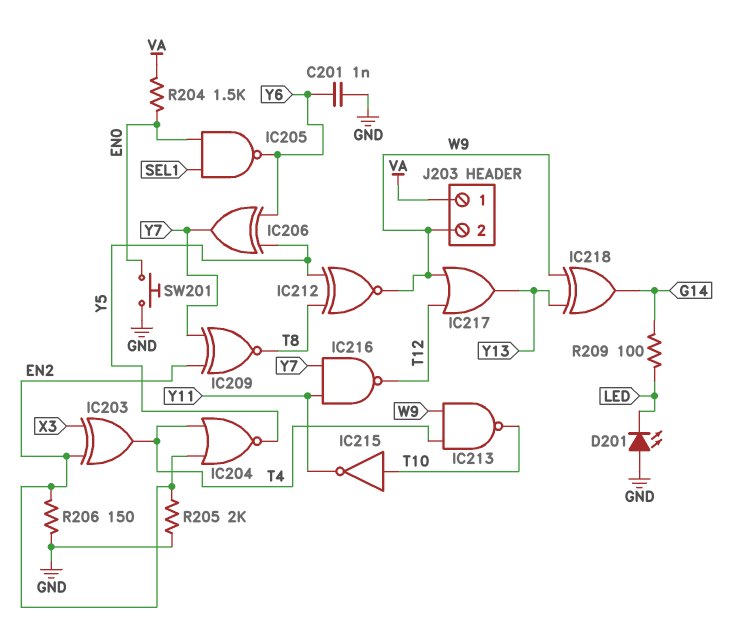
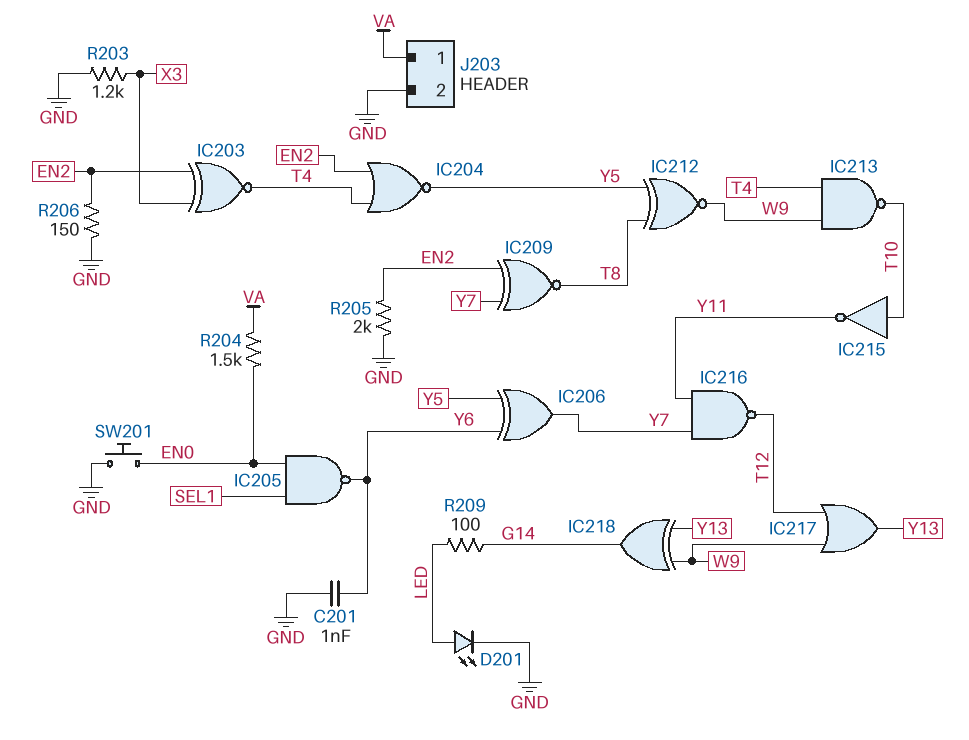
D201: LED (A GND, K LED) -> LED (A LED, K GND)
IC203: XOR (in EN2, in X3, out T4) -> XNOR (in EN2, in X3, out T4)
J203 pin 2: W9 -> GND
R203: none -> 1.2k (GND, X3)

